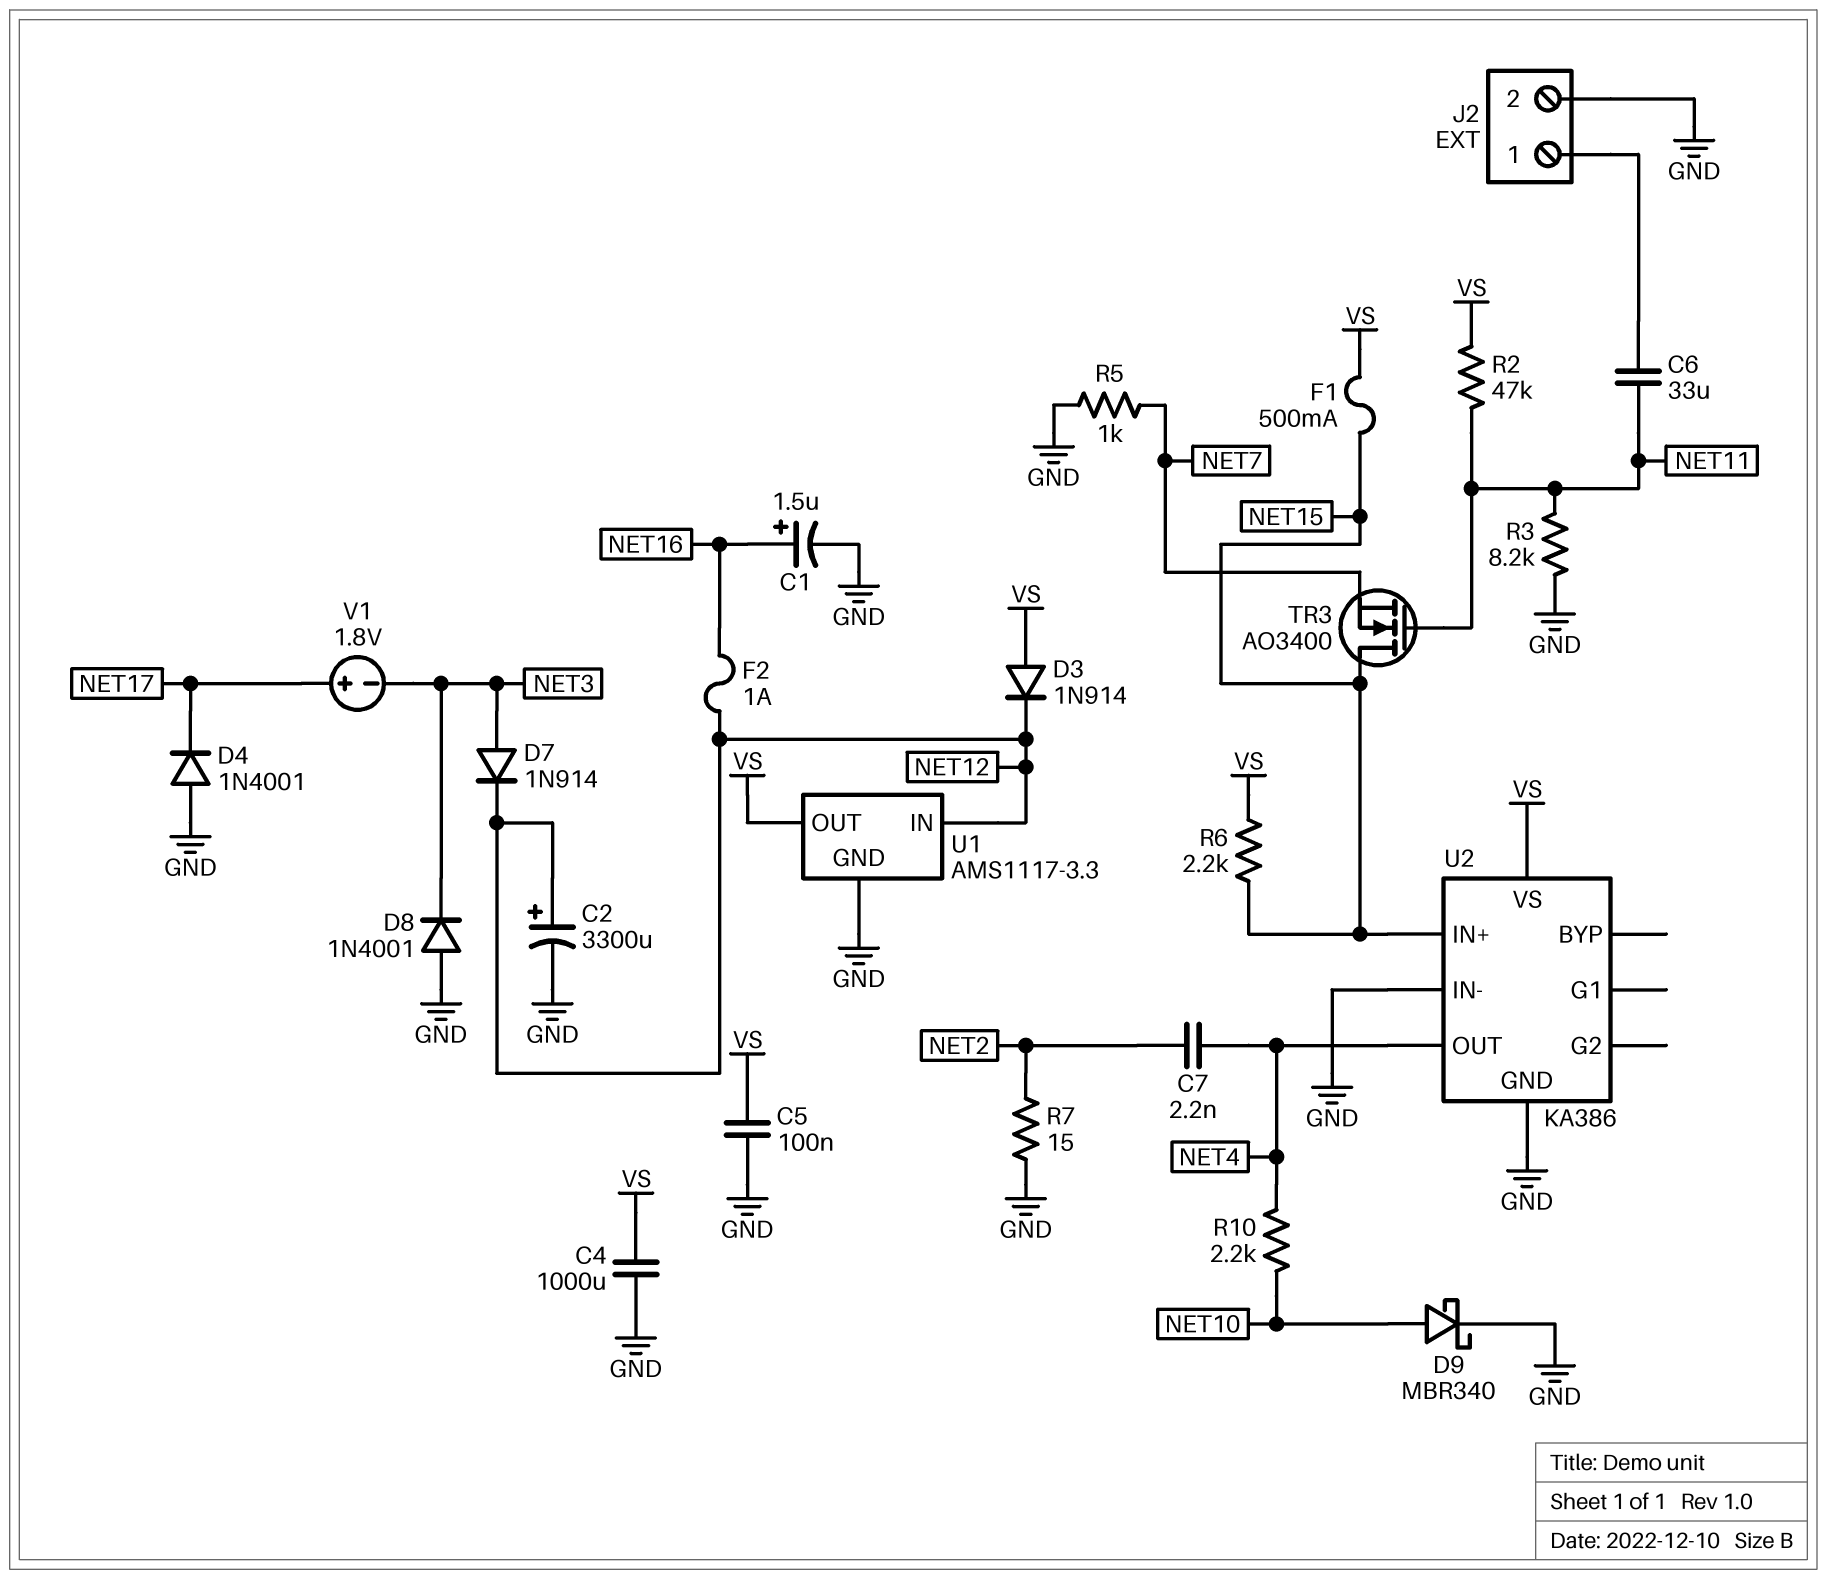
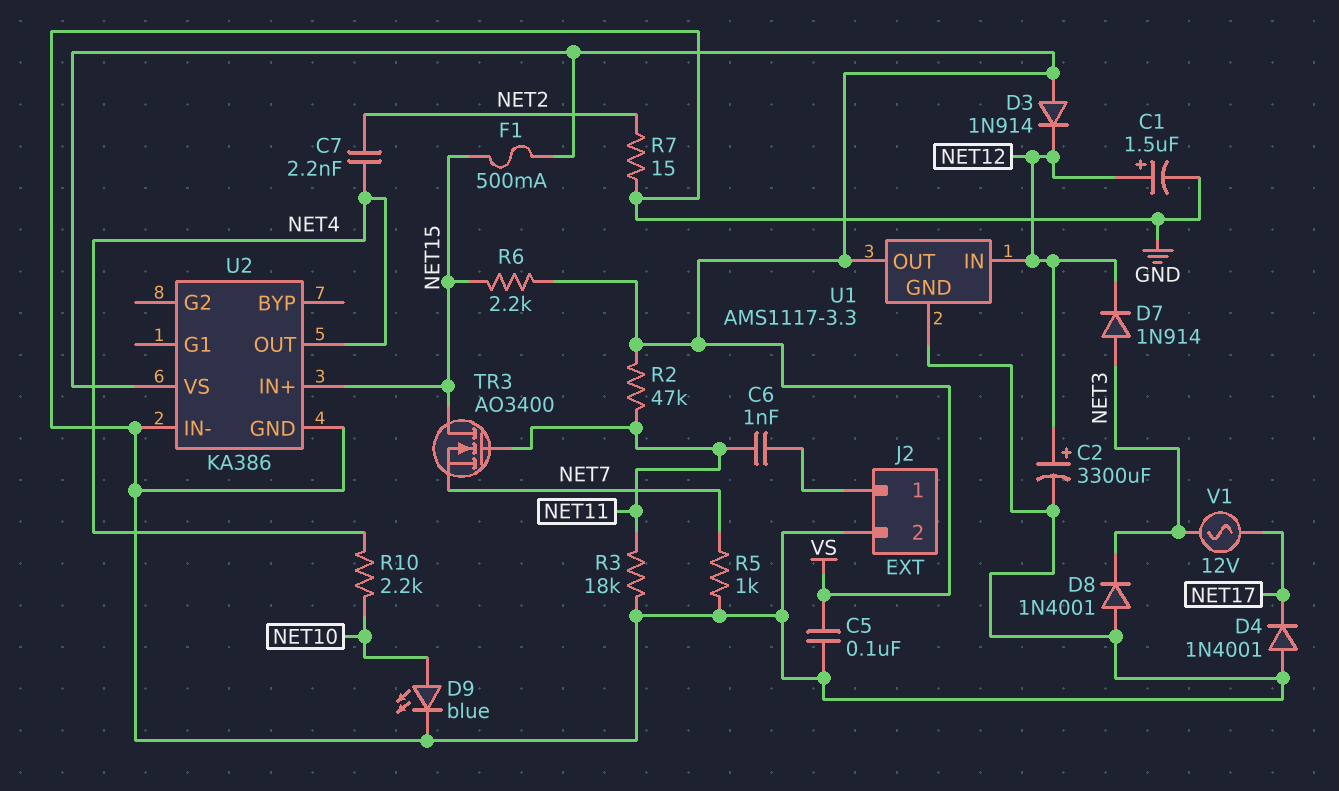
C1: 1.5uF (plus NET16, minus GND) -> 1.5uF (plus NET12, minus GND)
C4: 1000uF (GND, VS) -> none
C6: 33uF (J2/1, NET11) -> 1nF (J2/1, NET11)
D9: schottky MBR340 (A NET10, K GND) -> LED blue (A NET10, K GND)
F2: 1A (NET12, NET16) -> none
R3: 8.2k (GND, NET11) -> 18k (GND, NET11)
V1: 1.8V (plus NET17, minus NET3) -> AC 12V (NET3, NET17)

